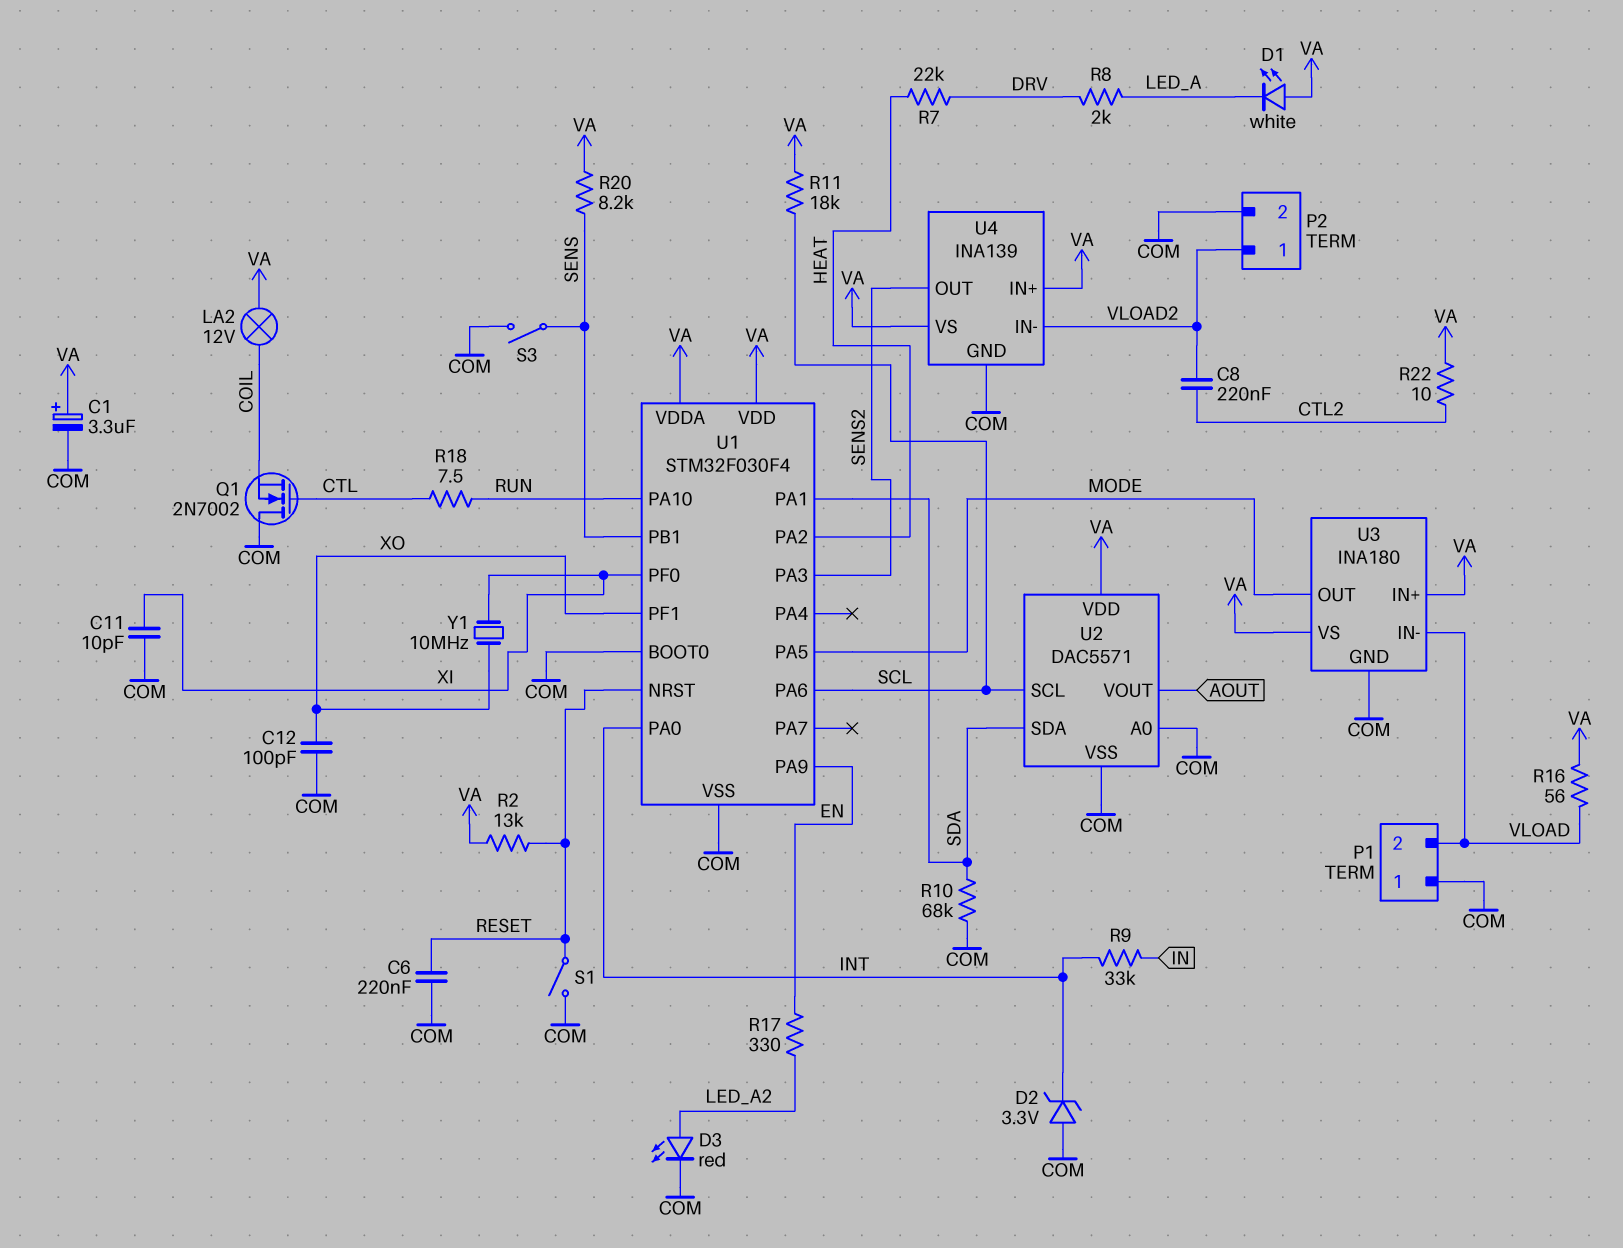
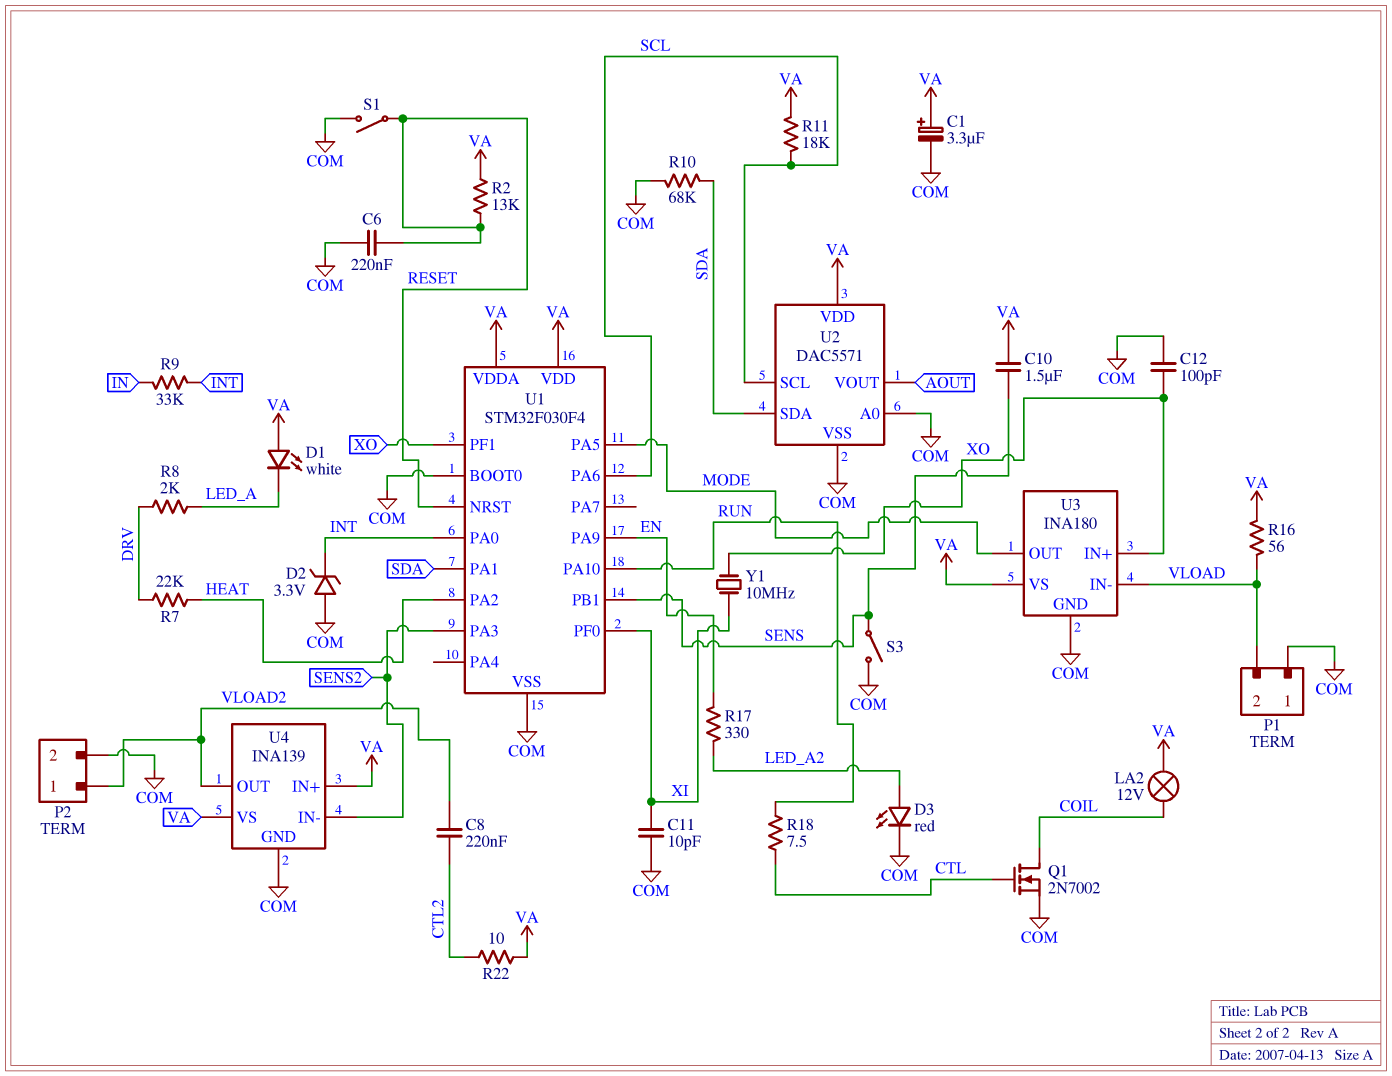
C10: none -> 1.5uF (SENS, VA)
Q1: NMOS 2N7002 (G CTL, D COM, S COIL) -> NMOS 2N7002 (G CTL, D COIL, S COM)
R20: 8.2k (SENS, VA) -> none
U3 pin IN+: VA -> XO
U4 pin IN-: VLOAD2 -> SENS2
U4 pin OUT: SENS2 -> VLOAD2

